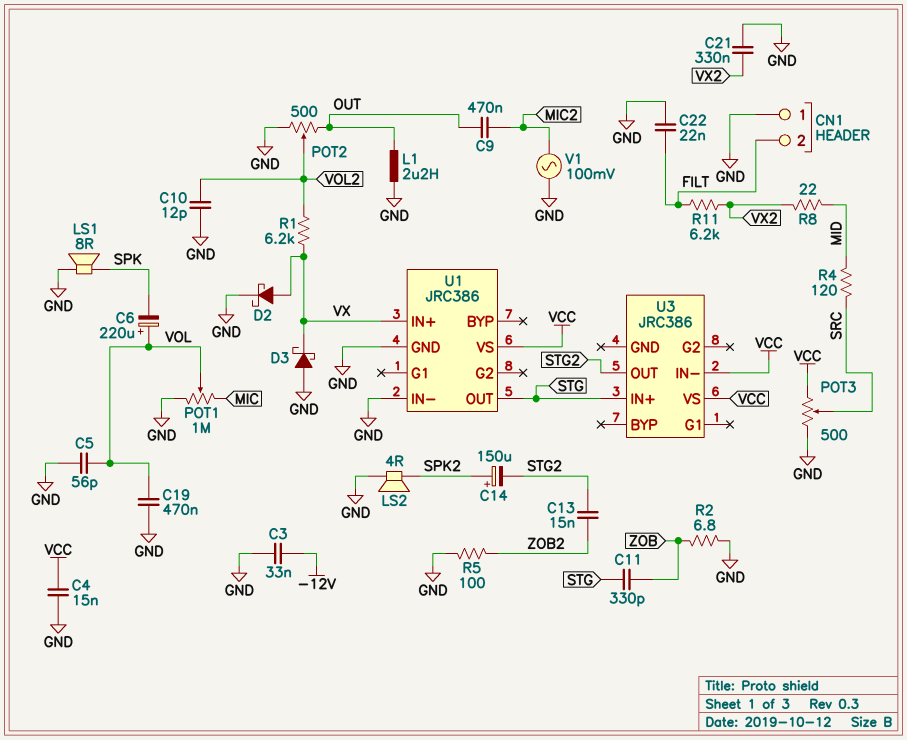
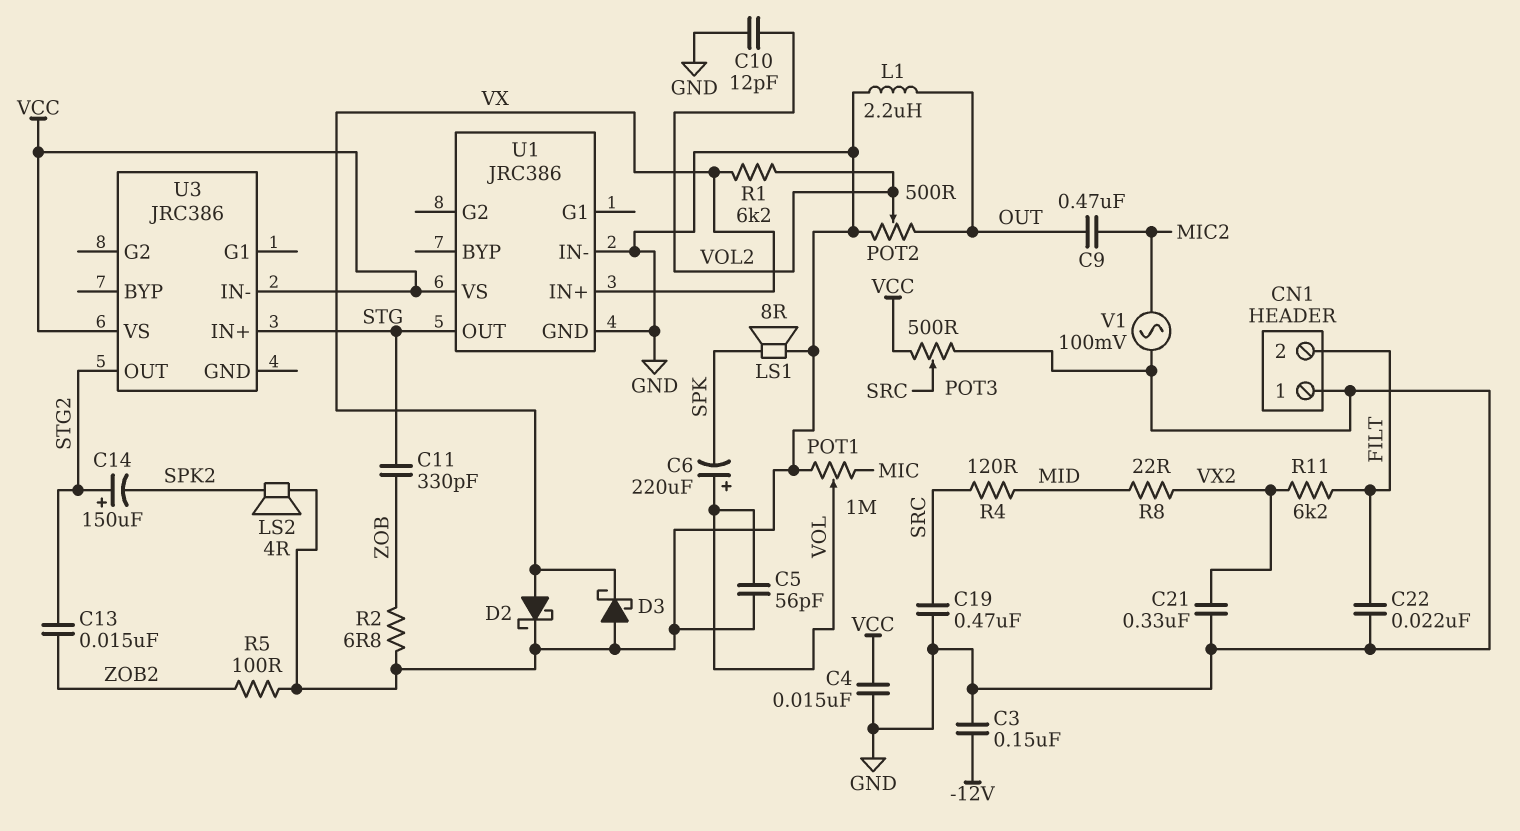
C3: 33nF (-12V, GND) -> 150nF (-12V, GND)
C14: 150uF (plus SPK2, minus STG2) -> 150uF (plus STG2, minus SPK2)
C19: 470nF (GND, VOL) -> 470nF (GND, SRC)

